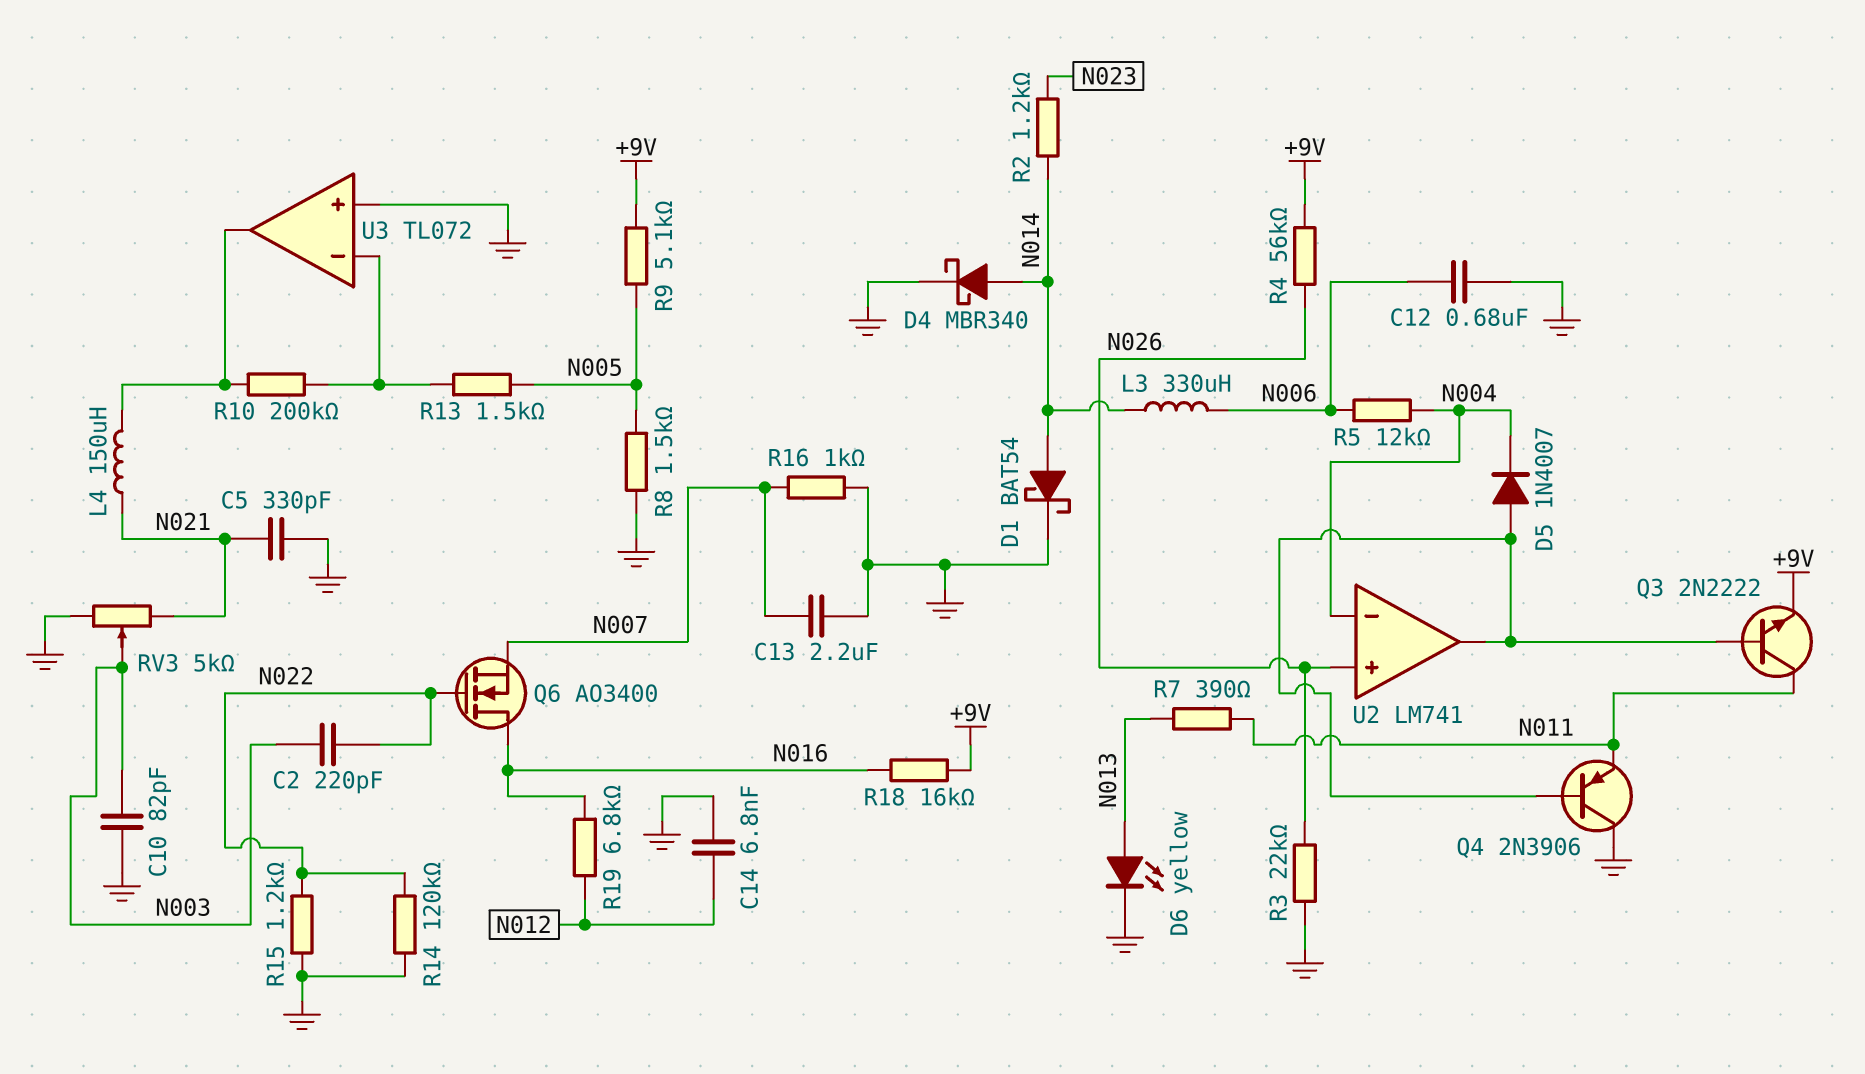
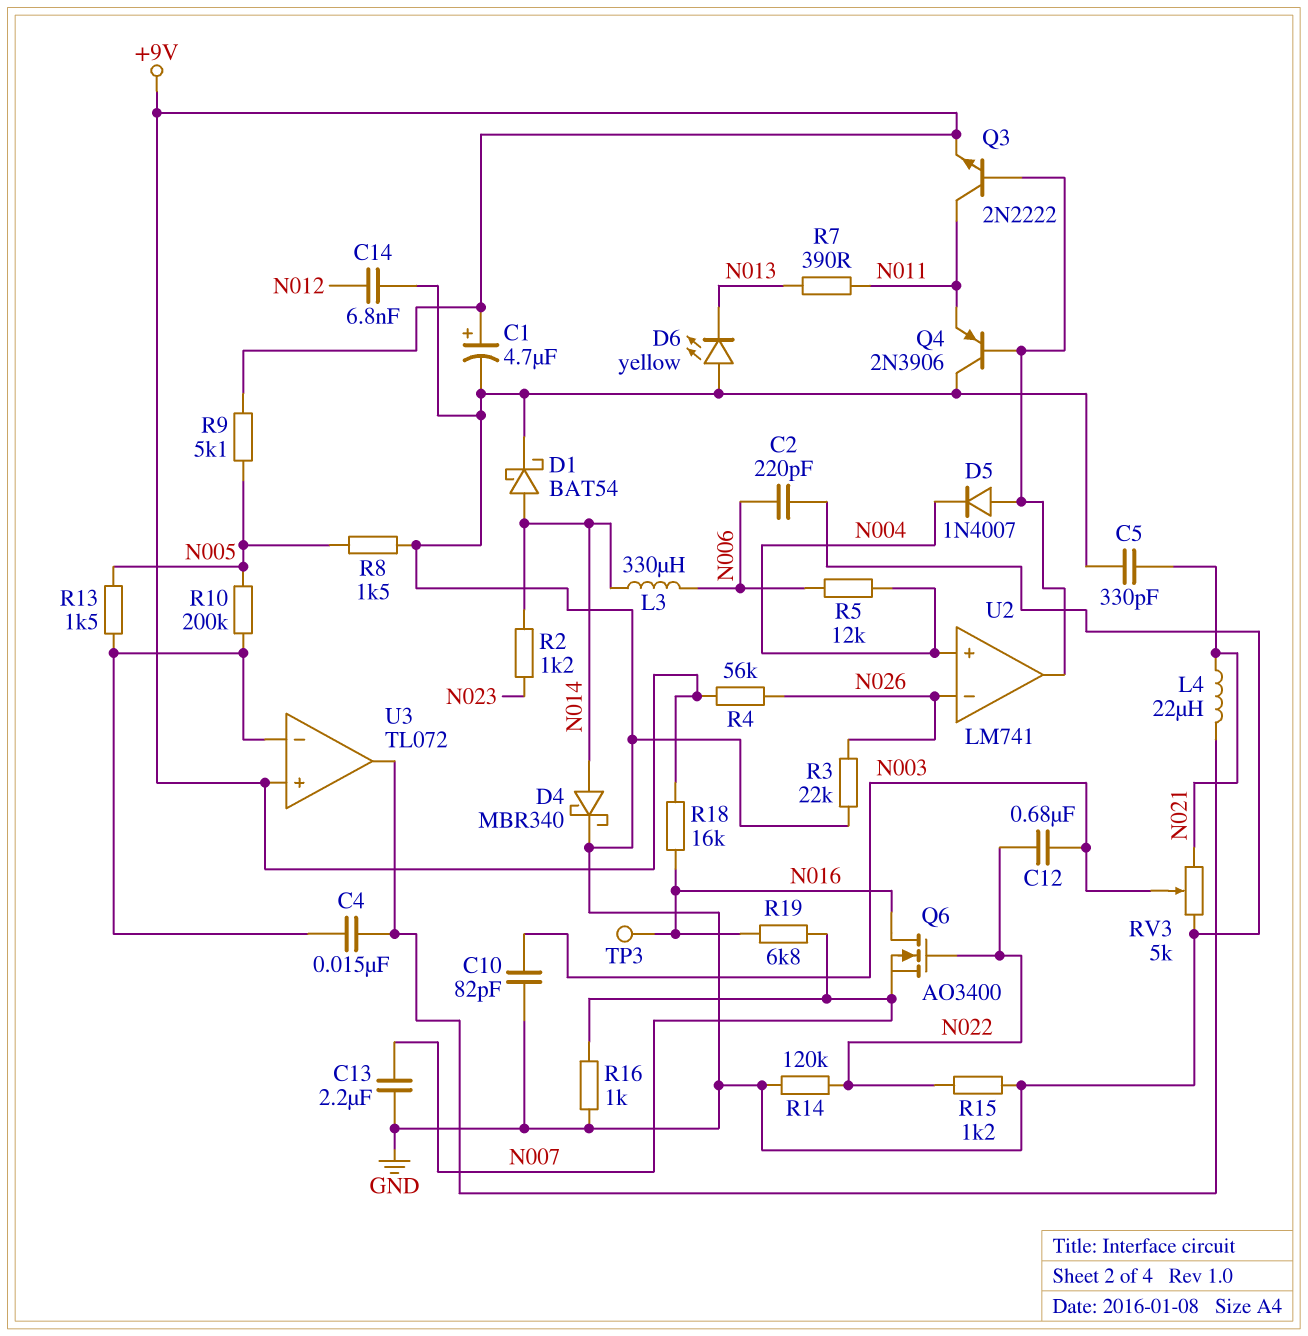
C1: none -> 4.7uF (plus +9V, minus GND)
C2: 220pF (N003, N022) -> 220pF (GND, N006)
C4: none -> 15nF (U3/in-, U3/out)
C12: 680nF (GND, N006) -> 680nF (N003, N022)
D6: LED yellow (A N013, K GND) -> LED yellow (A GND, K N013)
L4: 150uH (N021, U3/out) -> 22uH (N021, U3/out)
R10: 200k (U3/in-, U3/out) -> 200k (N005, U3/in-)
R19: 6.8k (N012, N016) -> 6.8k (N007, N016)
TP3: none -> test point (N016)
U2 pin in+: N026 -> N004
U2 pin in-: N004 -> N026
U3 pin in+: GND -> +9V

